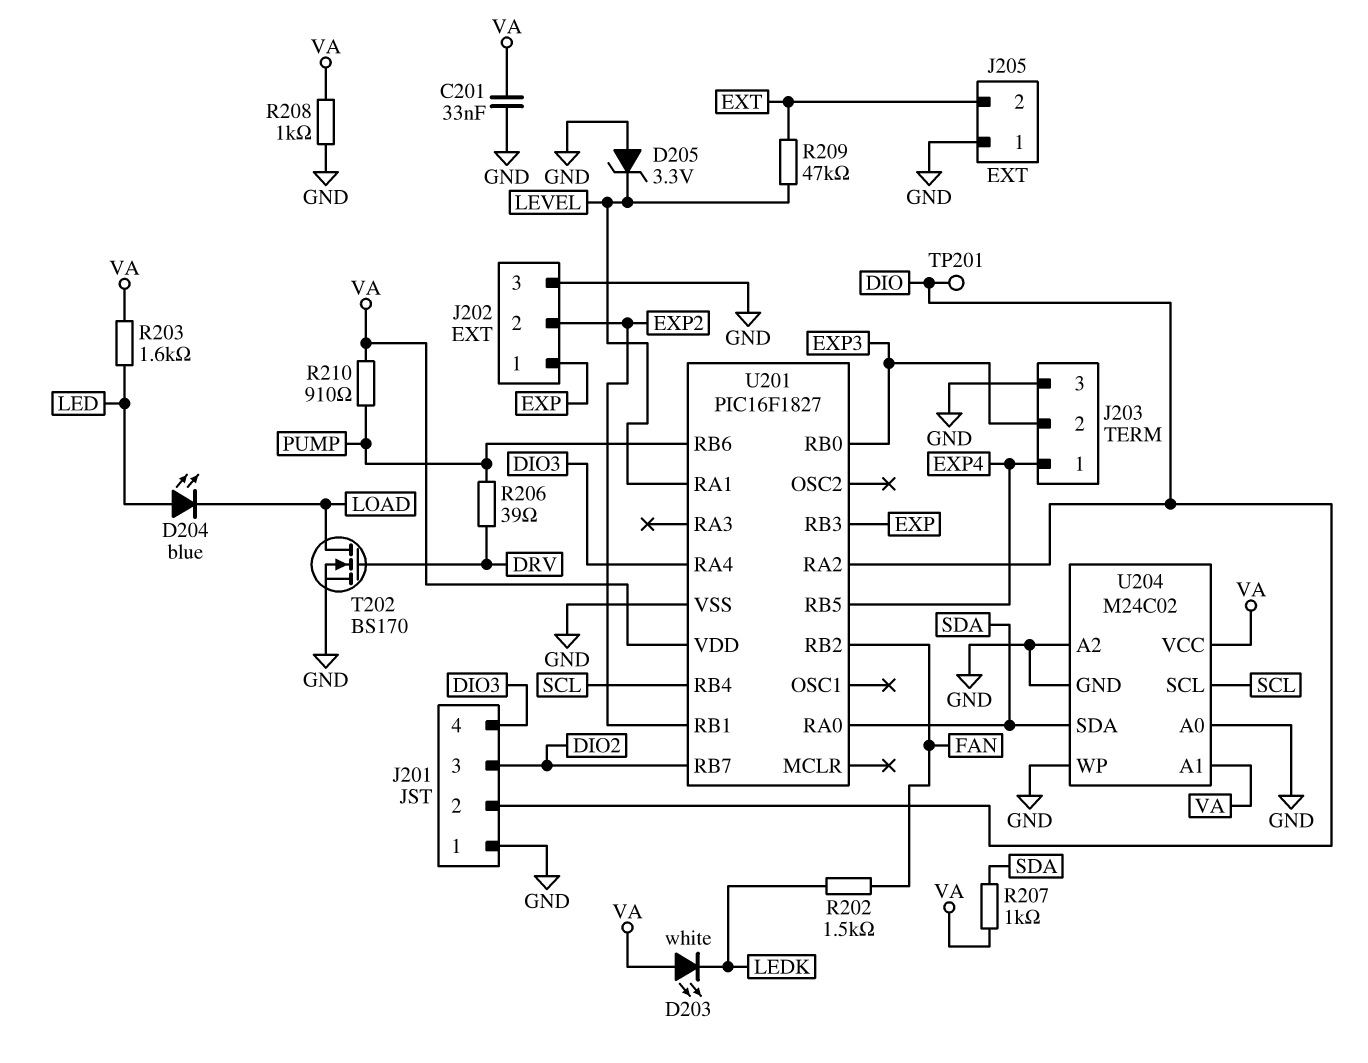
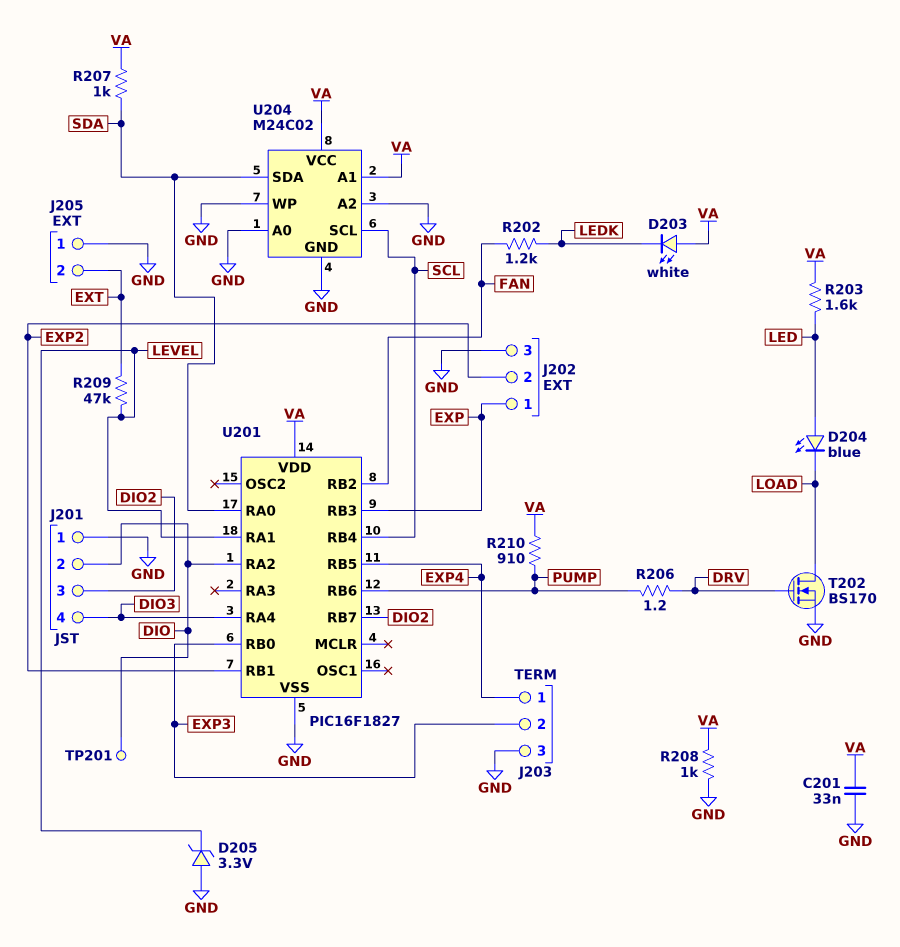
R202: 1.5k (FAN, LEDK) -> 1.2k (FAN, LEDK)
R206: 39 (DRV, PUMP) -> 1.2 (DRV, PUMP)

